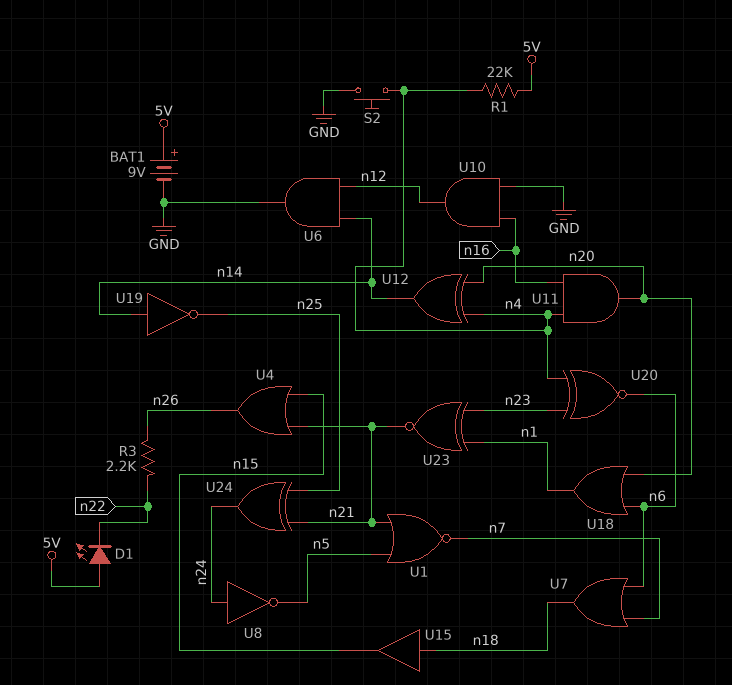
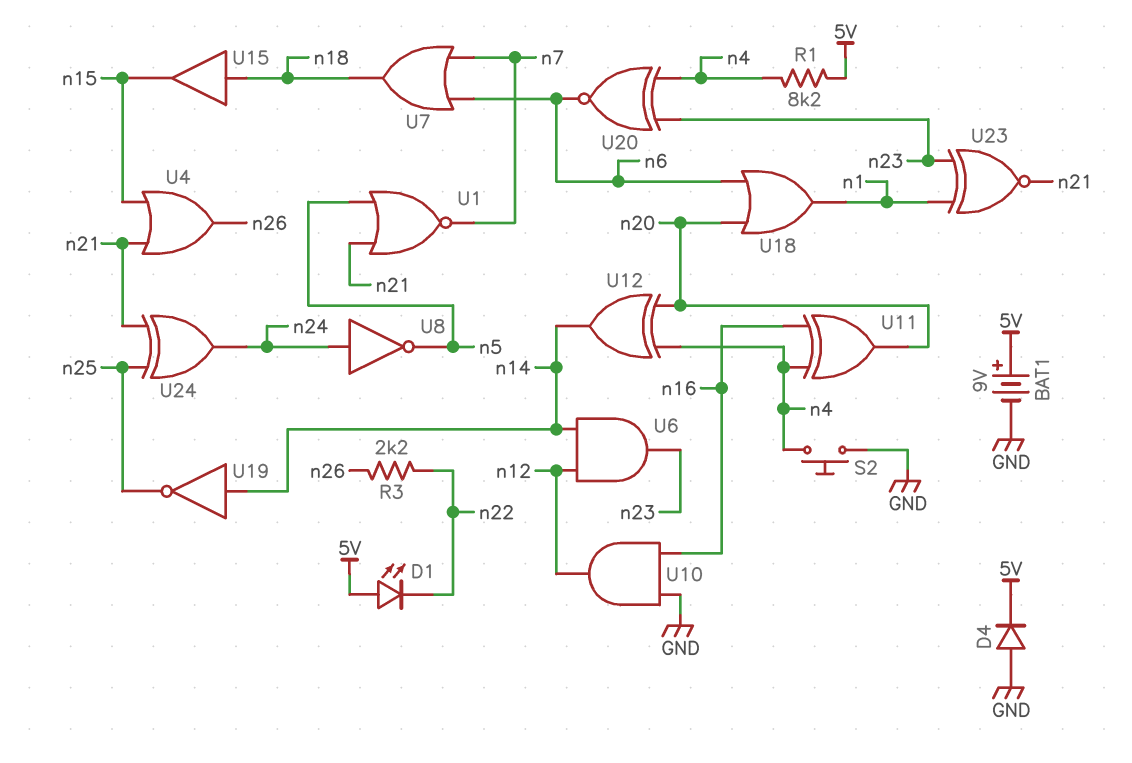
D4: none -> diode (A GND, K 5V)
R1: 22k (5V, n4) -> 8.2k (5V, n4)
U6: AND (in n12, in n14, out GND) -> AND (in n12, in n14, out n23)
U11: AND (in n4, in n16, out n20) -> XOR (in n4, in n16, out n20)

